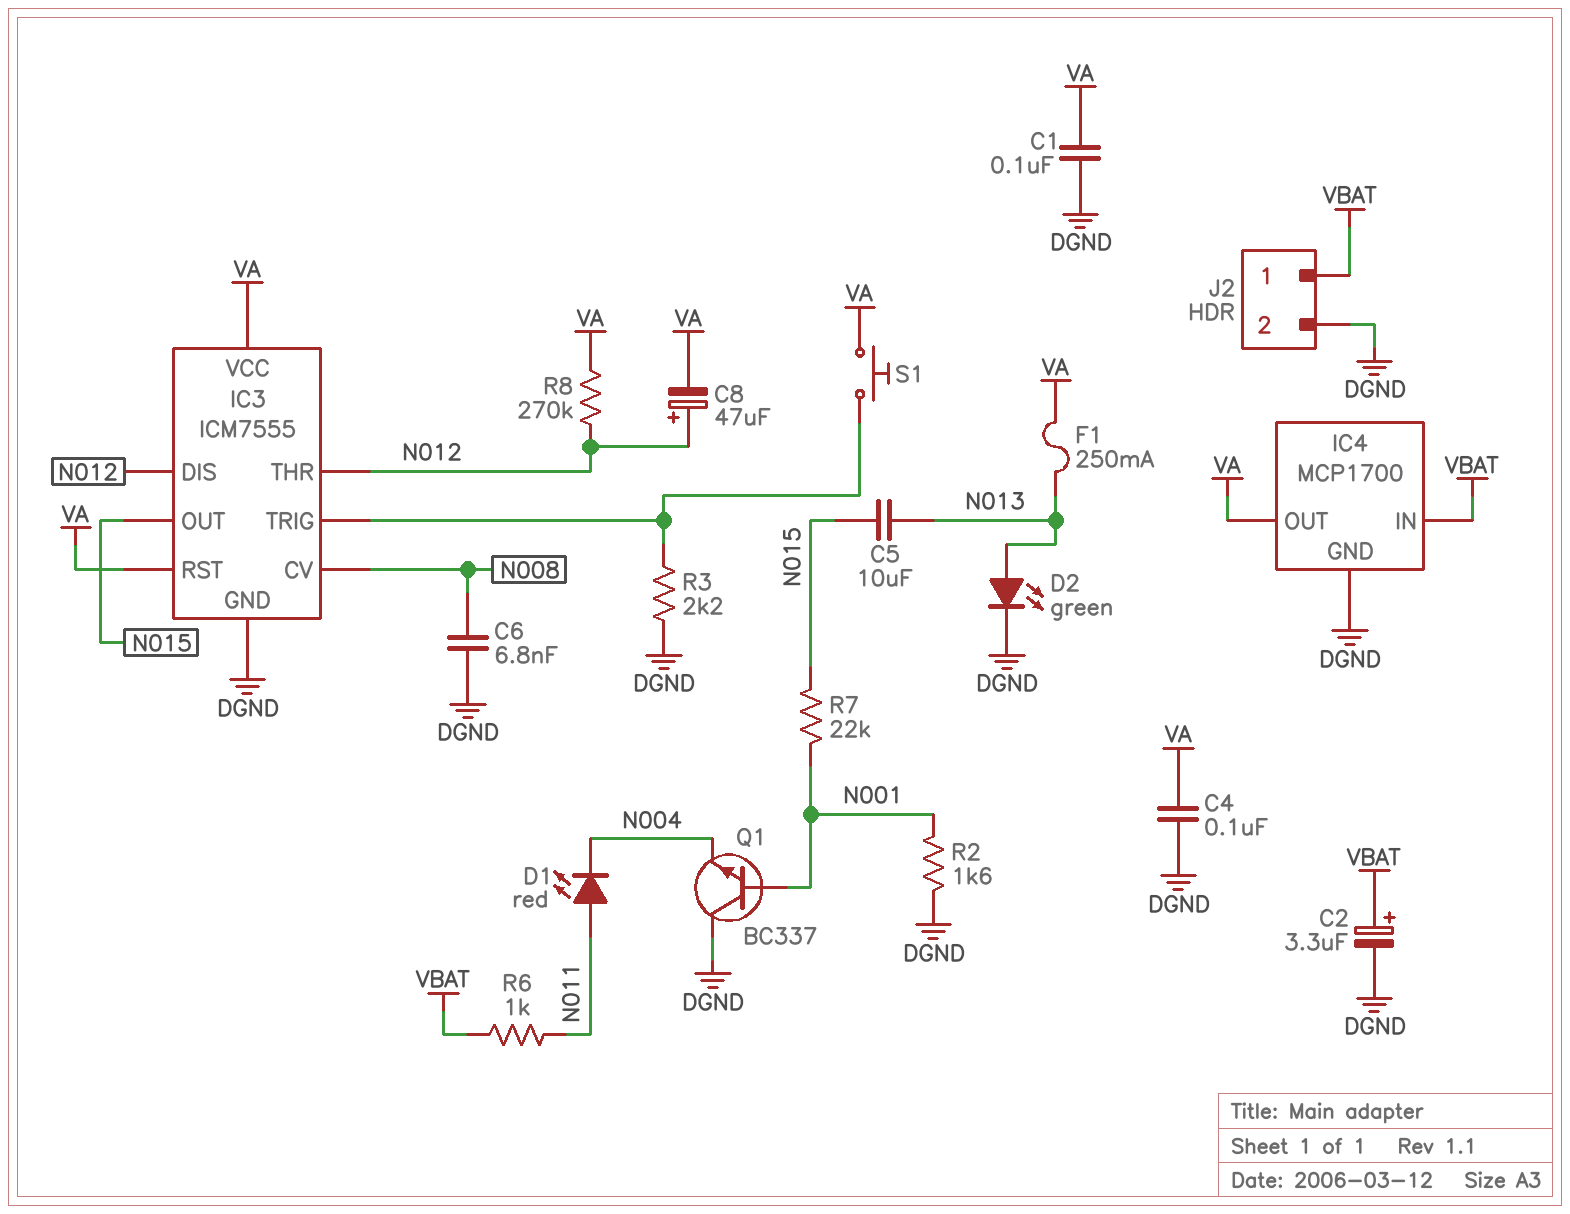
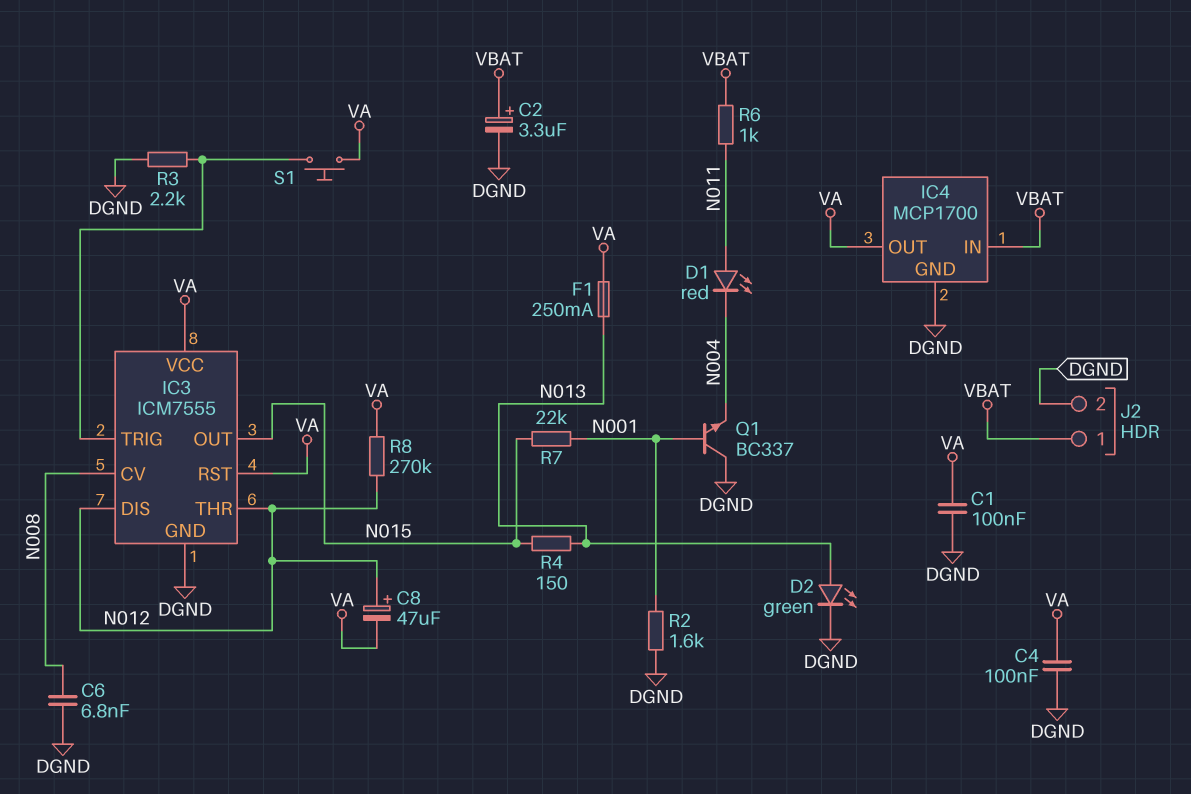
C5: 10uF (N013, N015) -> none
R4: none -> 150 (N013, N015)

